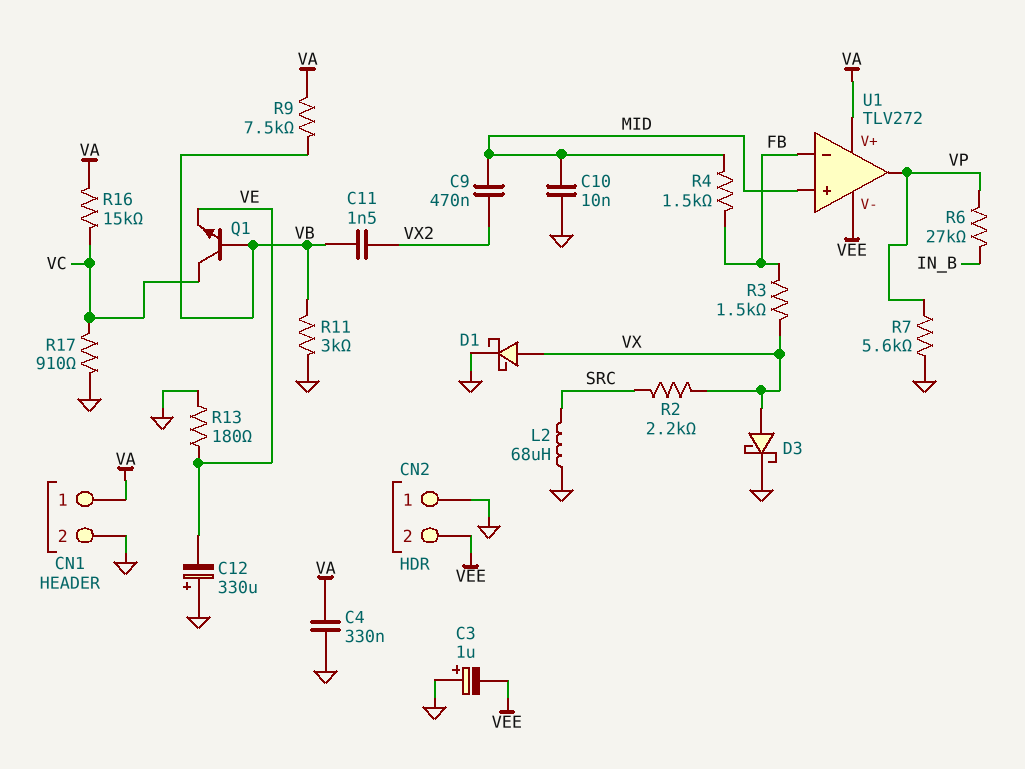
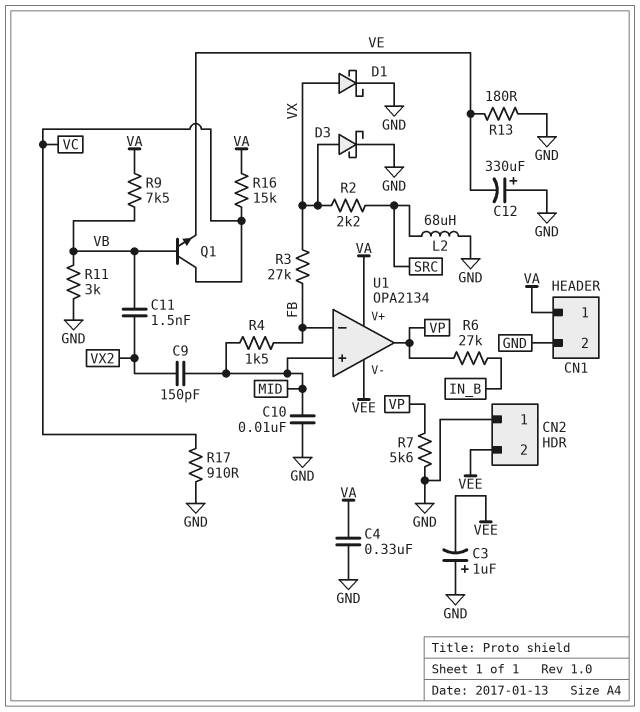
C9: 470nF (MID, VX2) -> 150pF (MID, VX2)
R3: 1.5k (FB, VX) -> 27k (FB, VX)
U1: TLV272 -> OPA2134

